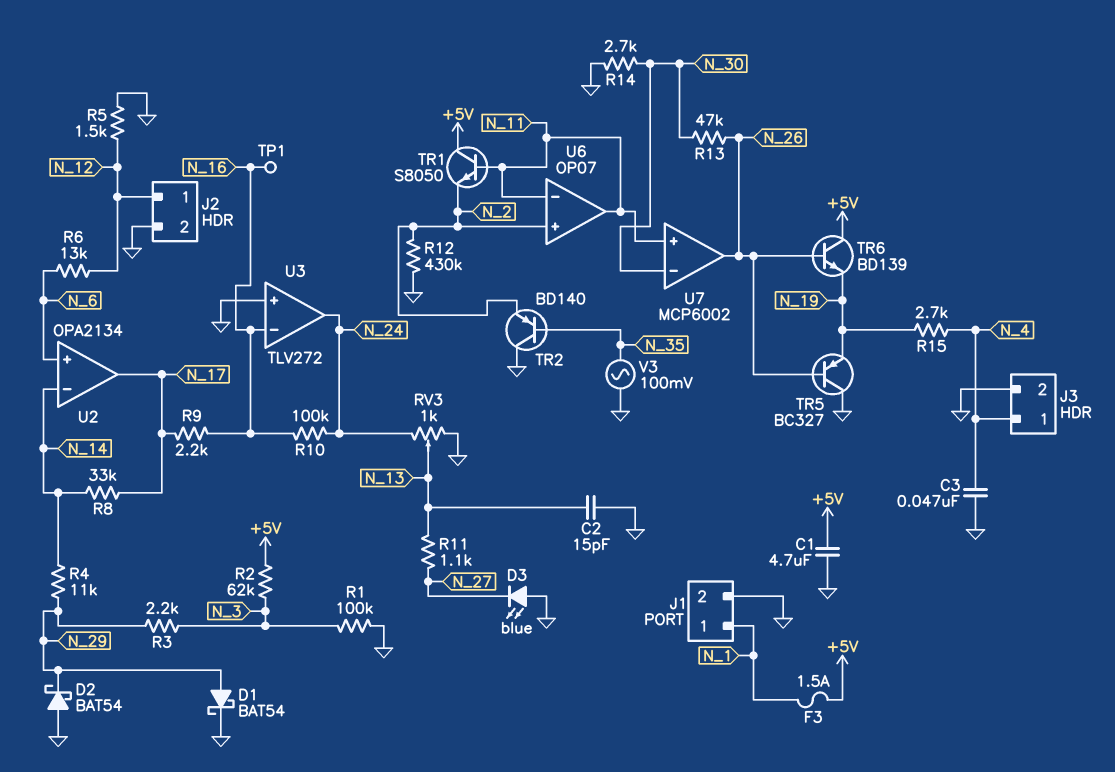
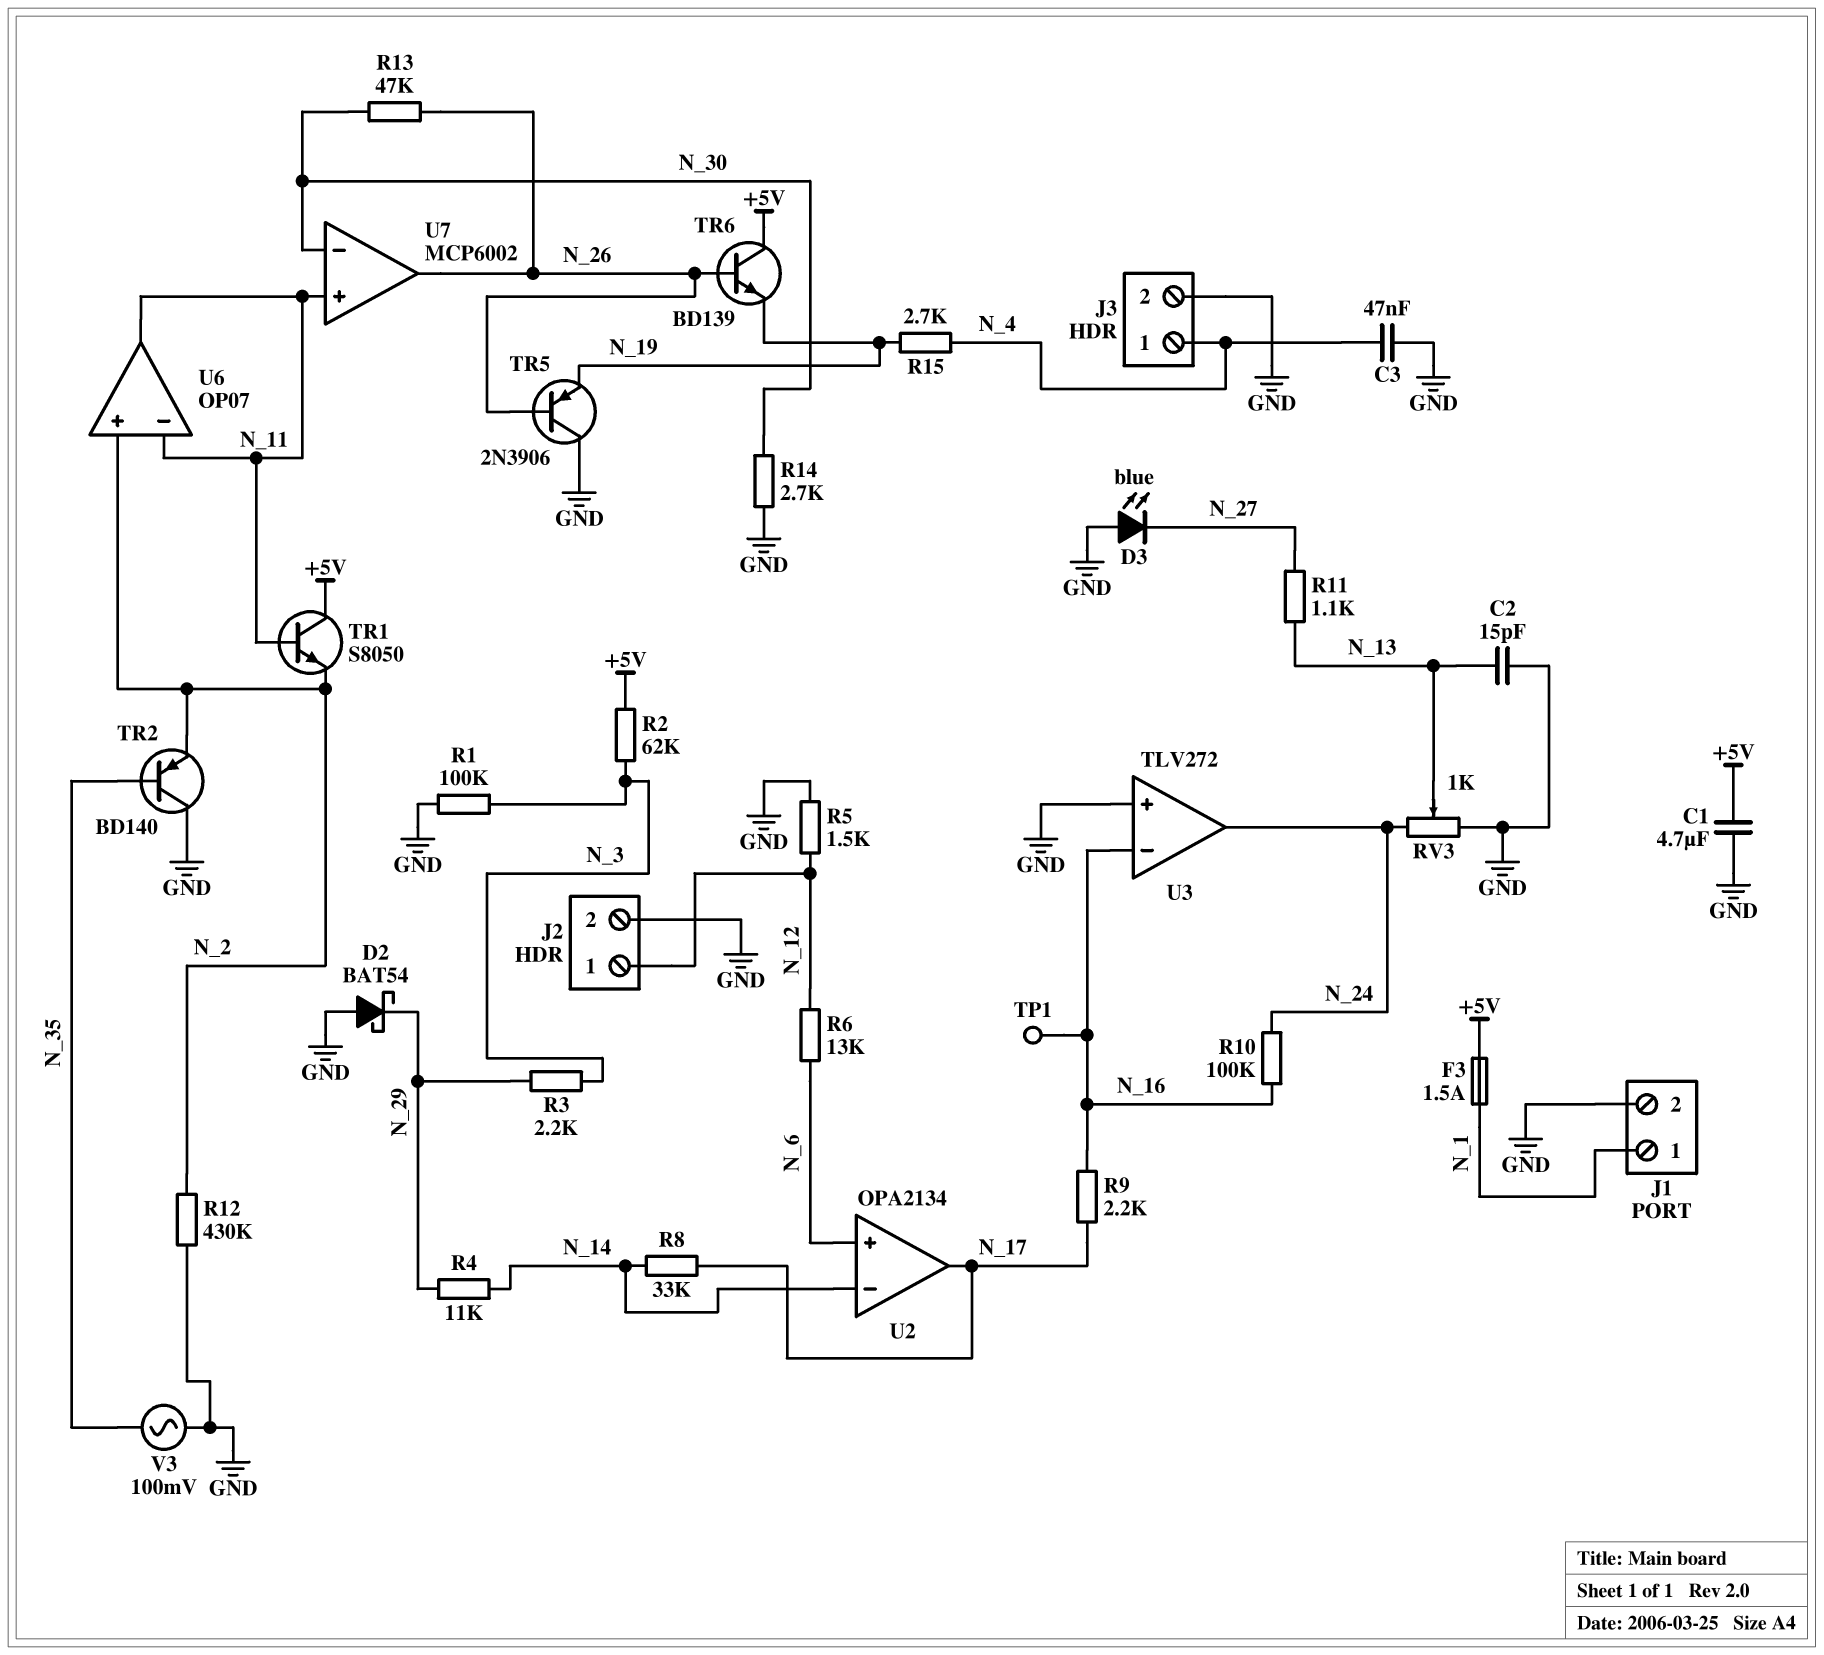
D1: schottky BAT54 (A N_29, K GND) -> none
TR5: PNP BC327 (B N_26, C GND, E N_19) -> PNP 2N3906 (B N_26, C GND, E N_19)

